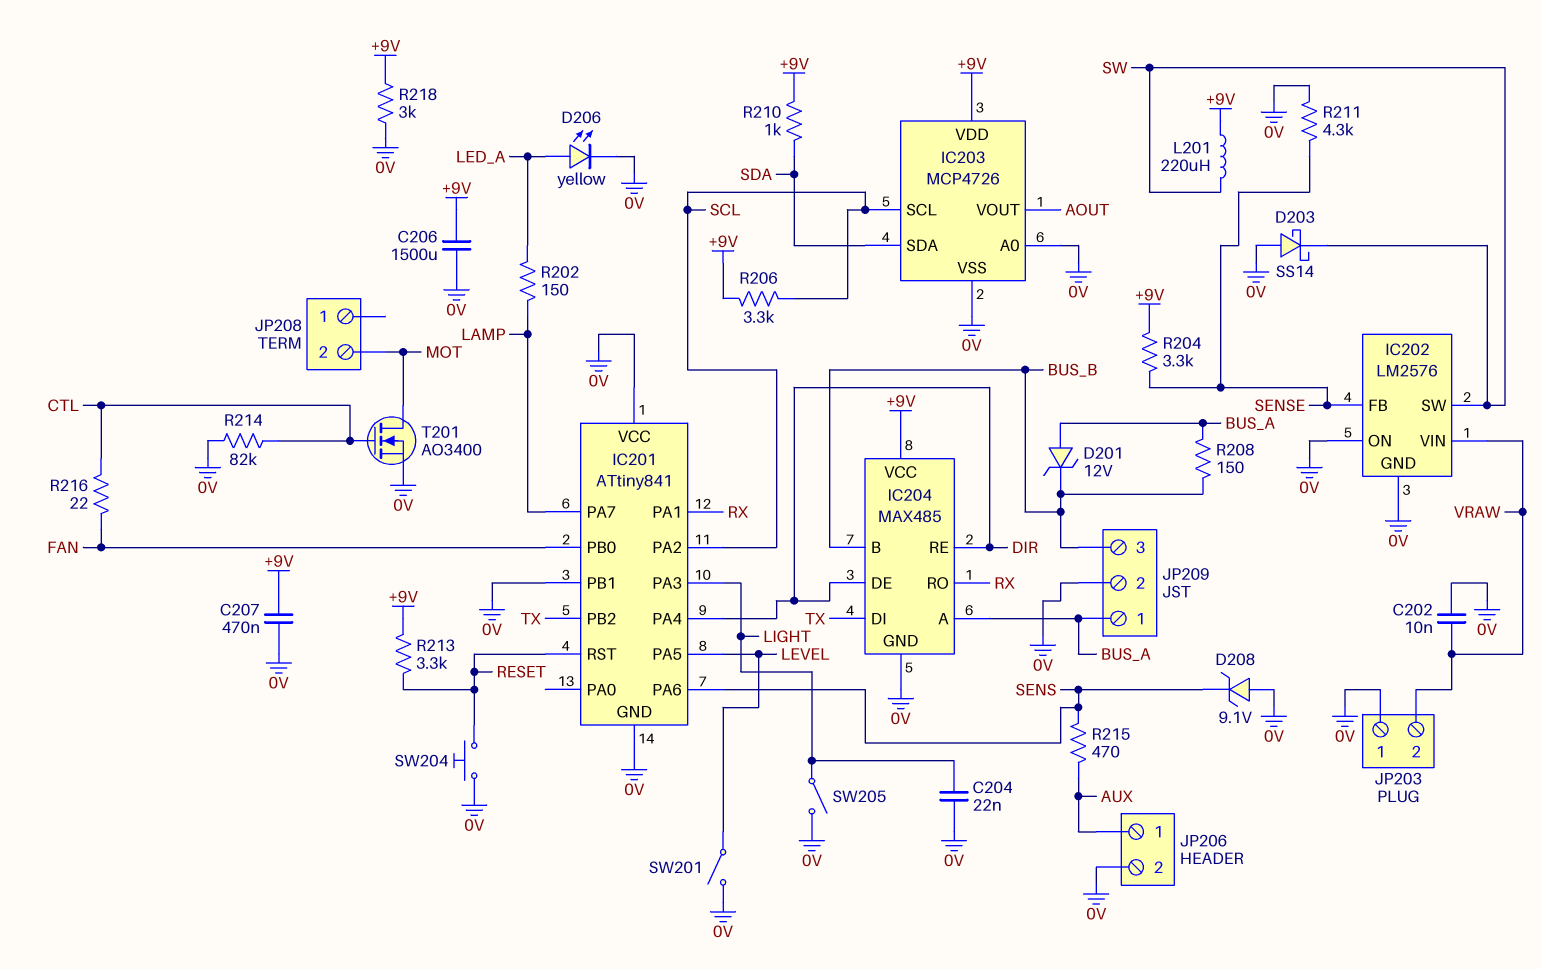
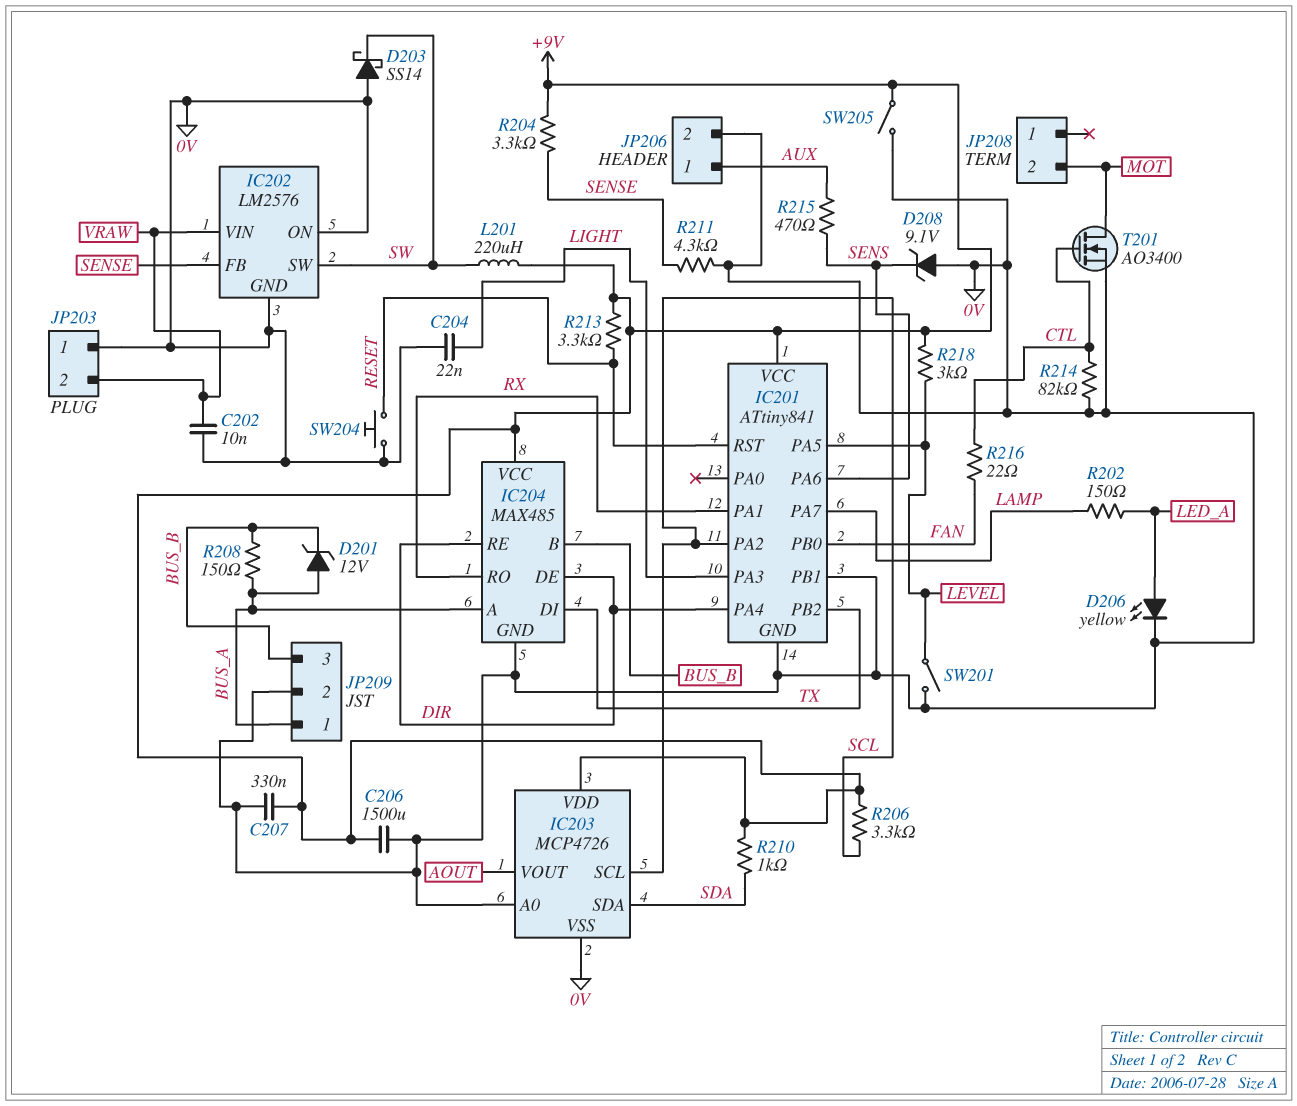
C207: 470nF (+9V, 0V) -> 330nF (+9V, 0V)
IC201 pin VCC: 0V -> +9V
R218: 3k (+9V, 0V) -> 3k (+9V, LEVEL)
SW205: switch (0V, LIGHT) -> switch (+9V, 0V)

